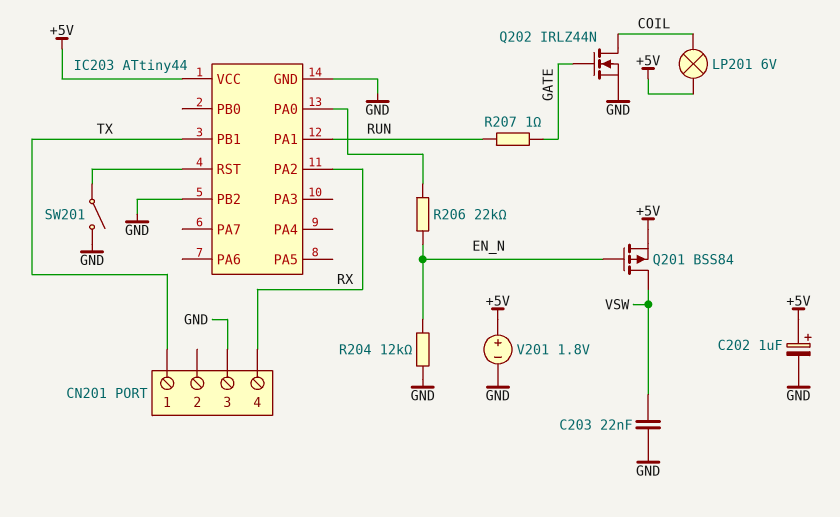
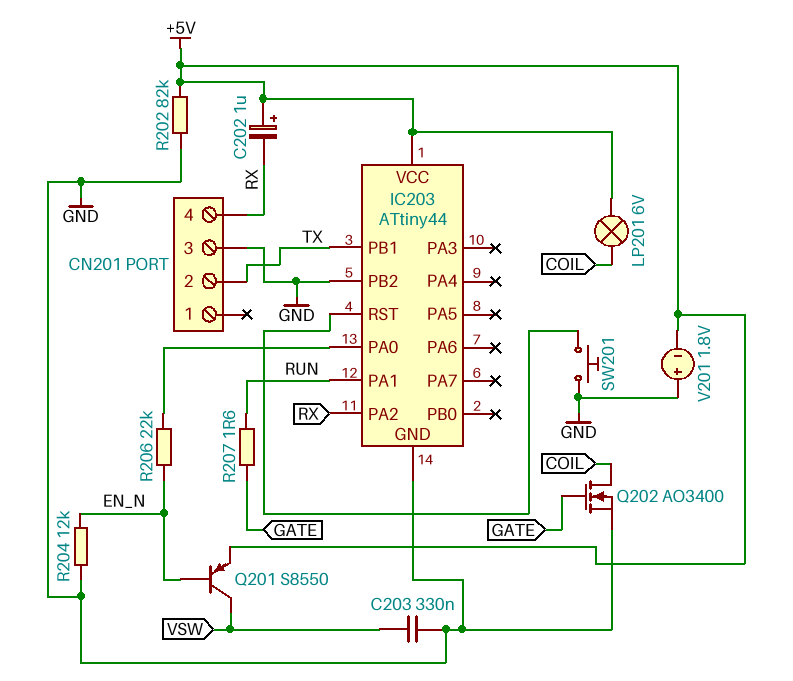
C202: 1uF (plus +5V, minus GND) -> 1uF (plus +5V, minus RX)
C203: 22nF (GND, VSW) -> 330nF (GND, VSW)
CN201 pin 1: TX -> none
CN201 pin 2: none -> TX
Q201: PMOS BSS84 (G EN_N, D VSW, S +5V) -> PNP S8550 (B EN_N, C VSW, E +5V)
Q202: NMOS IRLZ44N (G GATE, D COIL, S GND) -> NMOS AO3400 (G GATE, D COIL, S GND)
R202: none -> 82k (+5V, GND)
R207: 1 (GATE, RUN) -> 1.6 (GATE, RUN)
SW201: switch (GND, IC203/RST) -> button (GND, IC203/RST)
V201: 1.8V (plus +5V, minus GND) -> 1.8V (plus GND, minus +5V)

